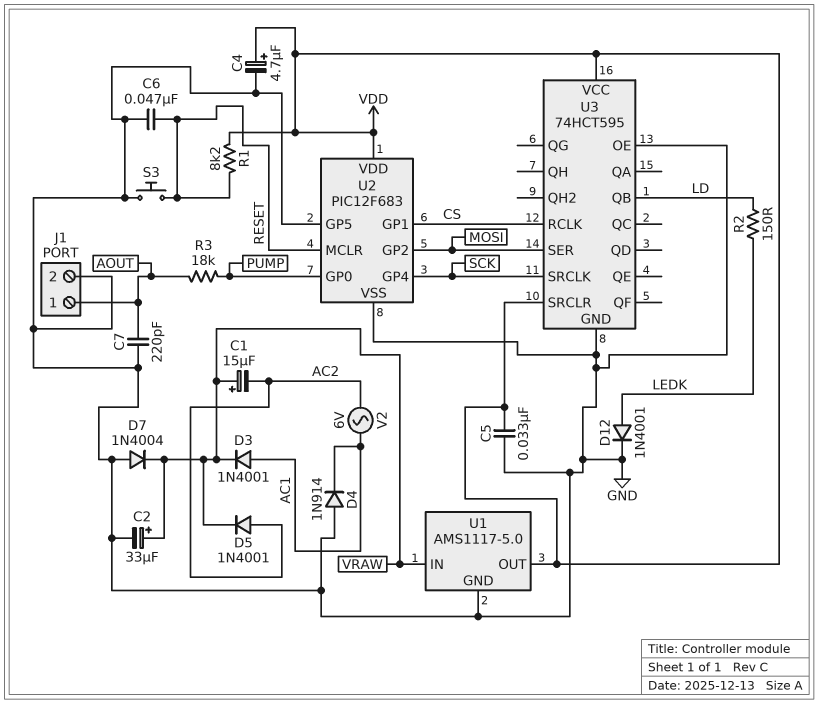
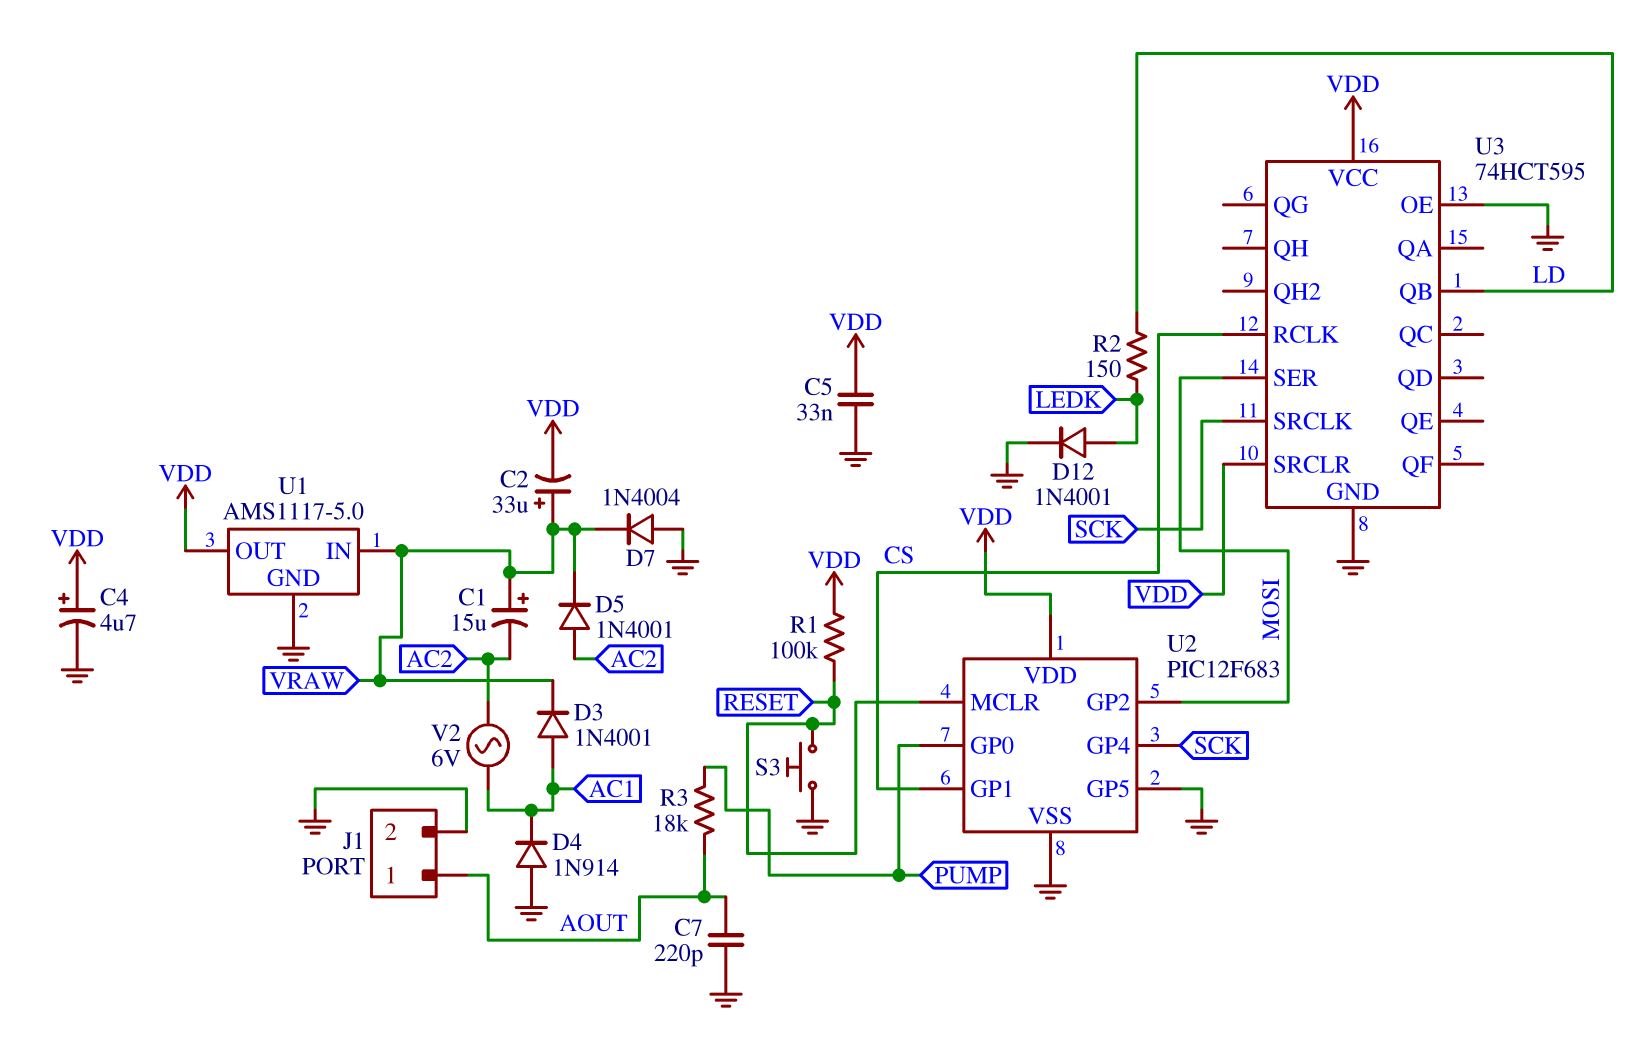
C2: 33uF (plus VRAW, minus GND) -> 33uF (plus VRAW, minus VDD)
C6: 47nF (GND, RESET) -> none
R1: 8.2k (RESET, VDD) -> 100k (RESET, VDD)

